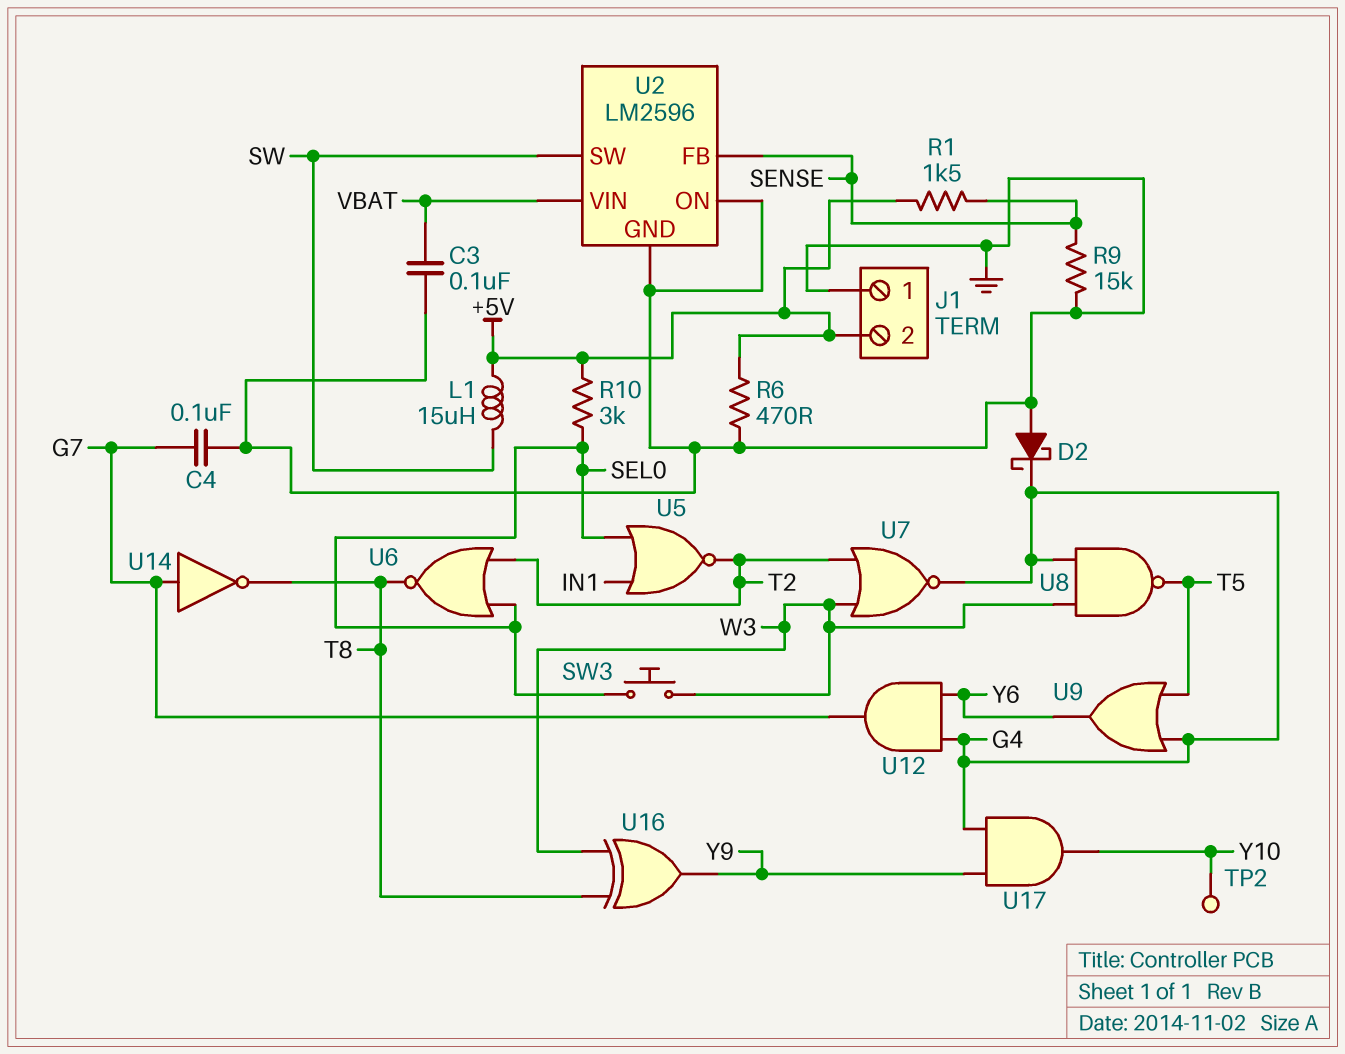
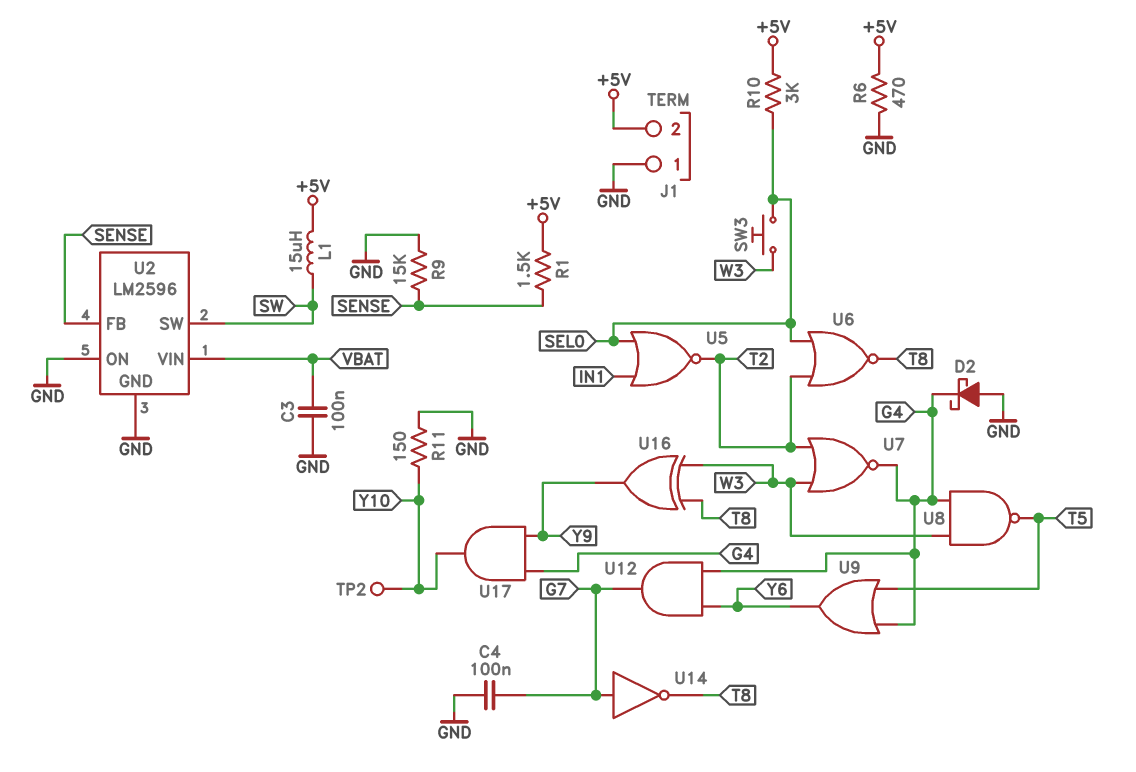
R11: none -> 150 (GND, Y10)

